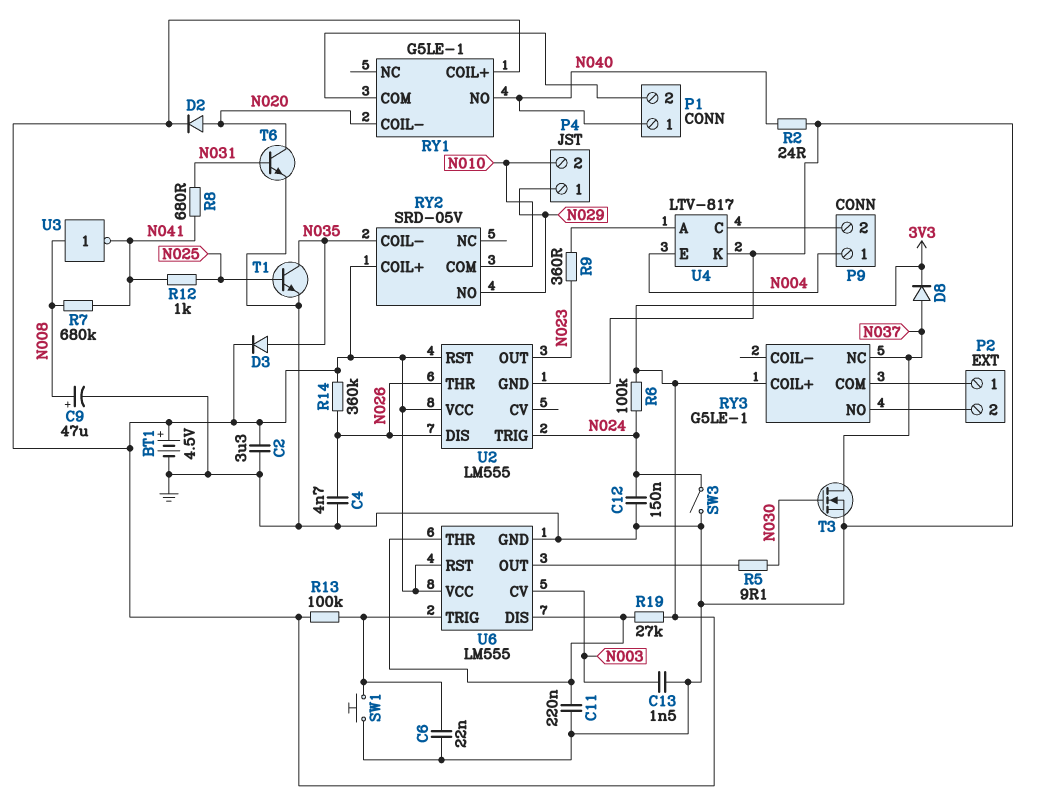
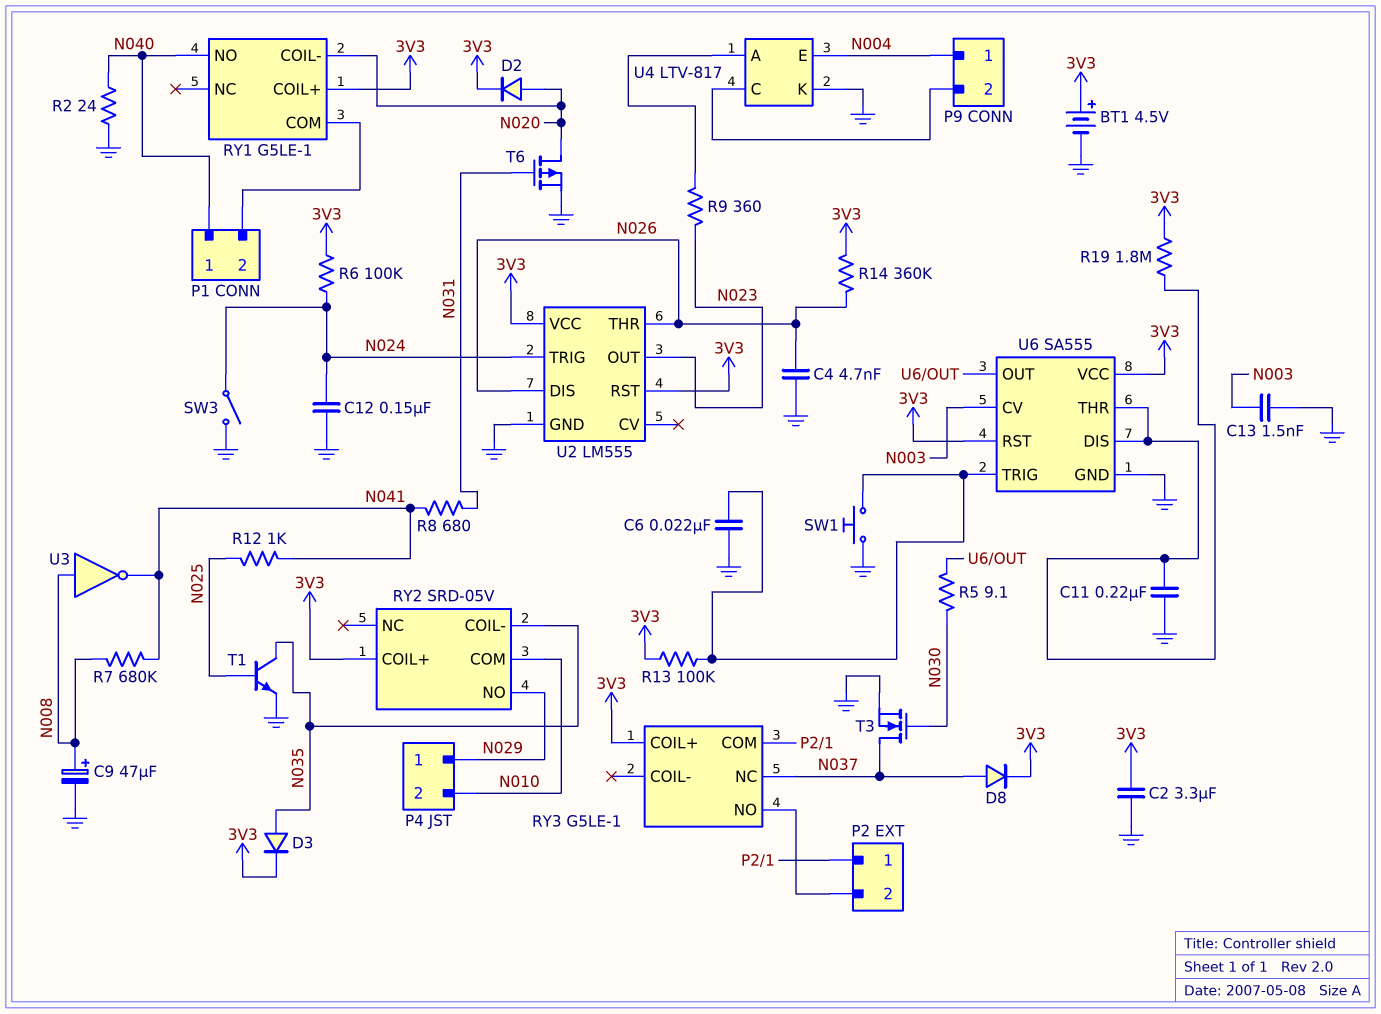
R19: 27k (3V3, U6/DIS) -> 1.8M (3V3, U6/DIS)
T6: NPN (B N031, C N020, E GND) -> PMOS (G N031, D N020, S GND)
U6: LM555 -> SA555

